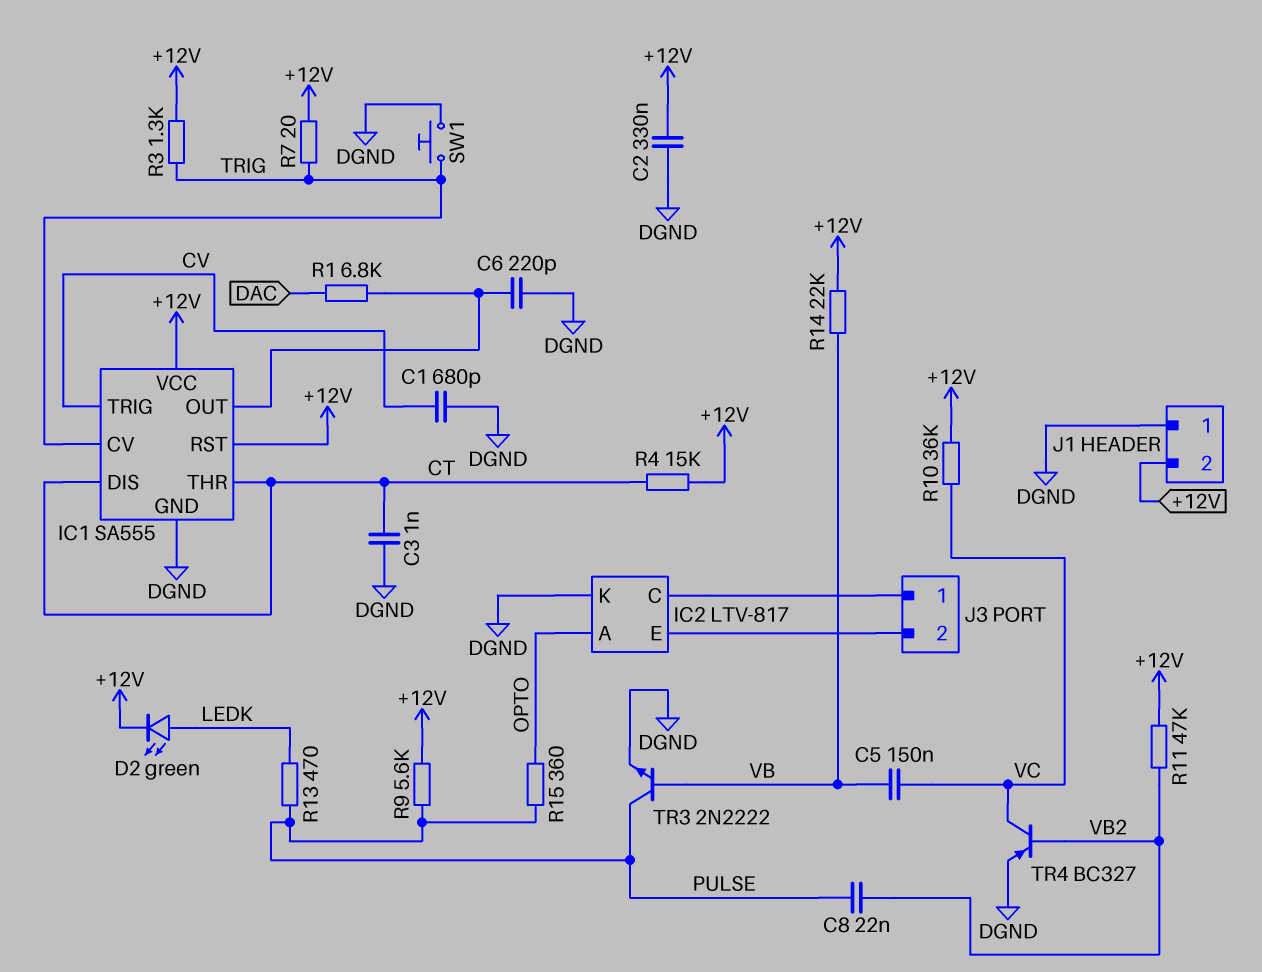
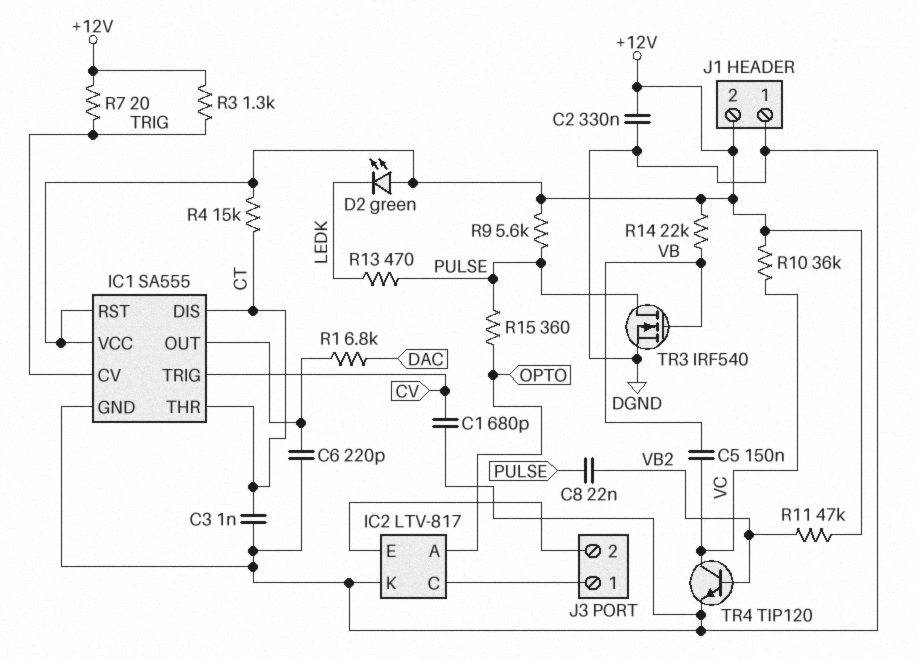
D2: LED green (A LEDK, K +12V) -> LED green (A +12V, K LEDK)
SW1: button (DGND, TRIG) -> none
TR3: NPN 2N2222 (B VB, C PULSE, E DGND) -> NMOS IRF540 (G VB, D PULSE, S DGND)
TR4: PNP BC327 (B VB2, C VC, E DGND) -> NPN TIP120 (B VB2, C VC, E DGND)

